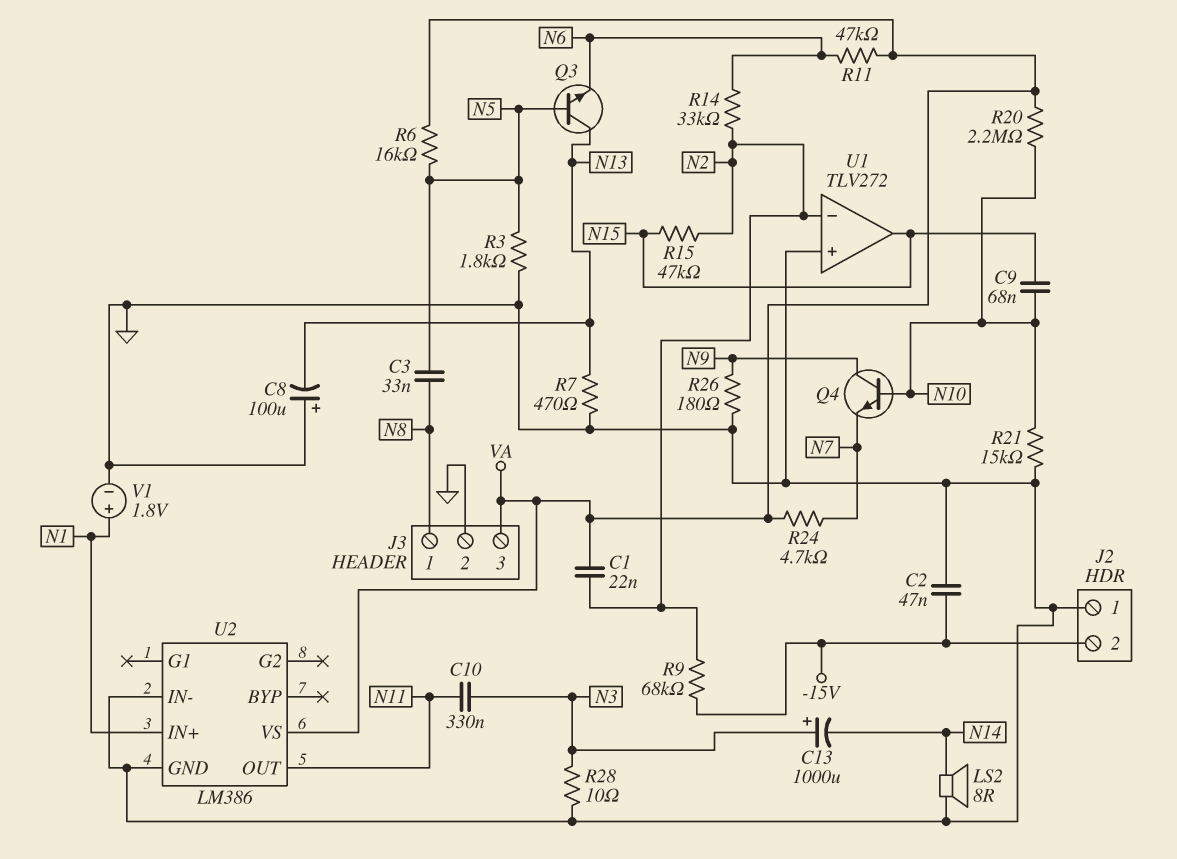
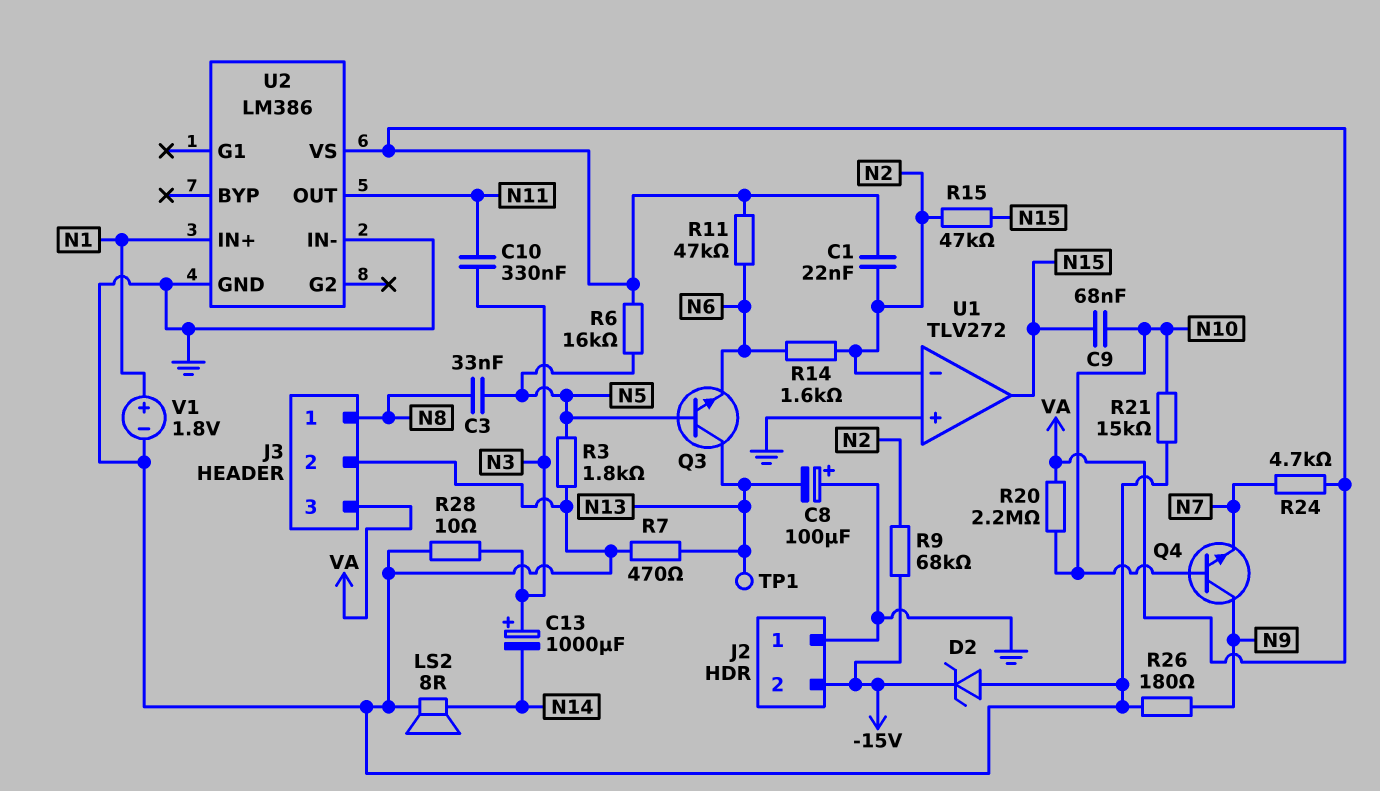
C2: 47nF (-15V, GND) -> none
D2: none -> zener (A GND, K -15V)
R14: 33k (N2, N6) -> 1.6k (N2, N6)
TP1: none -> test point (N13)

